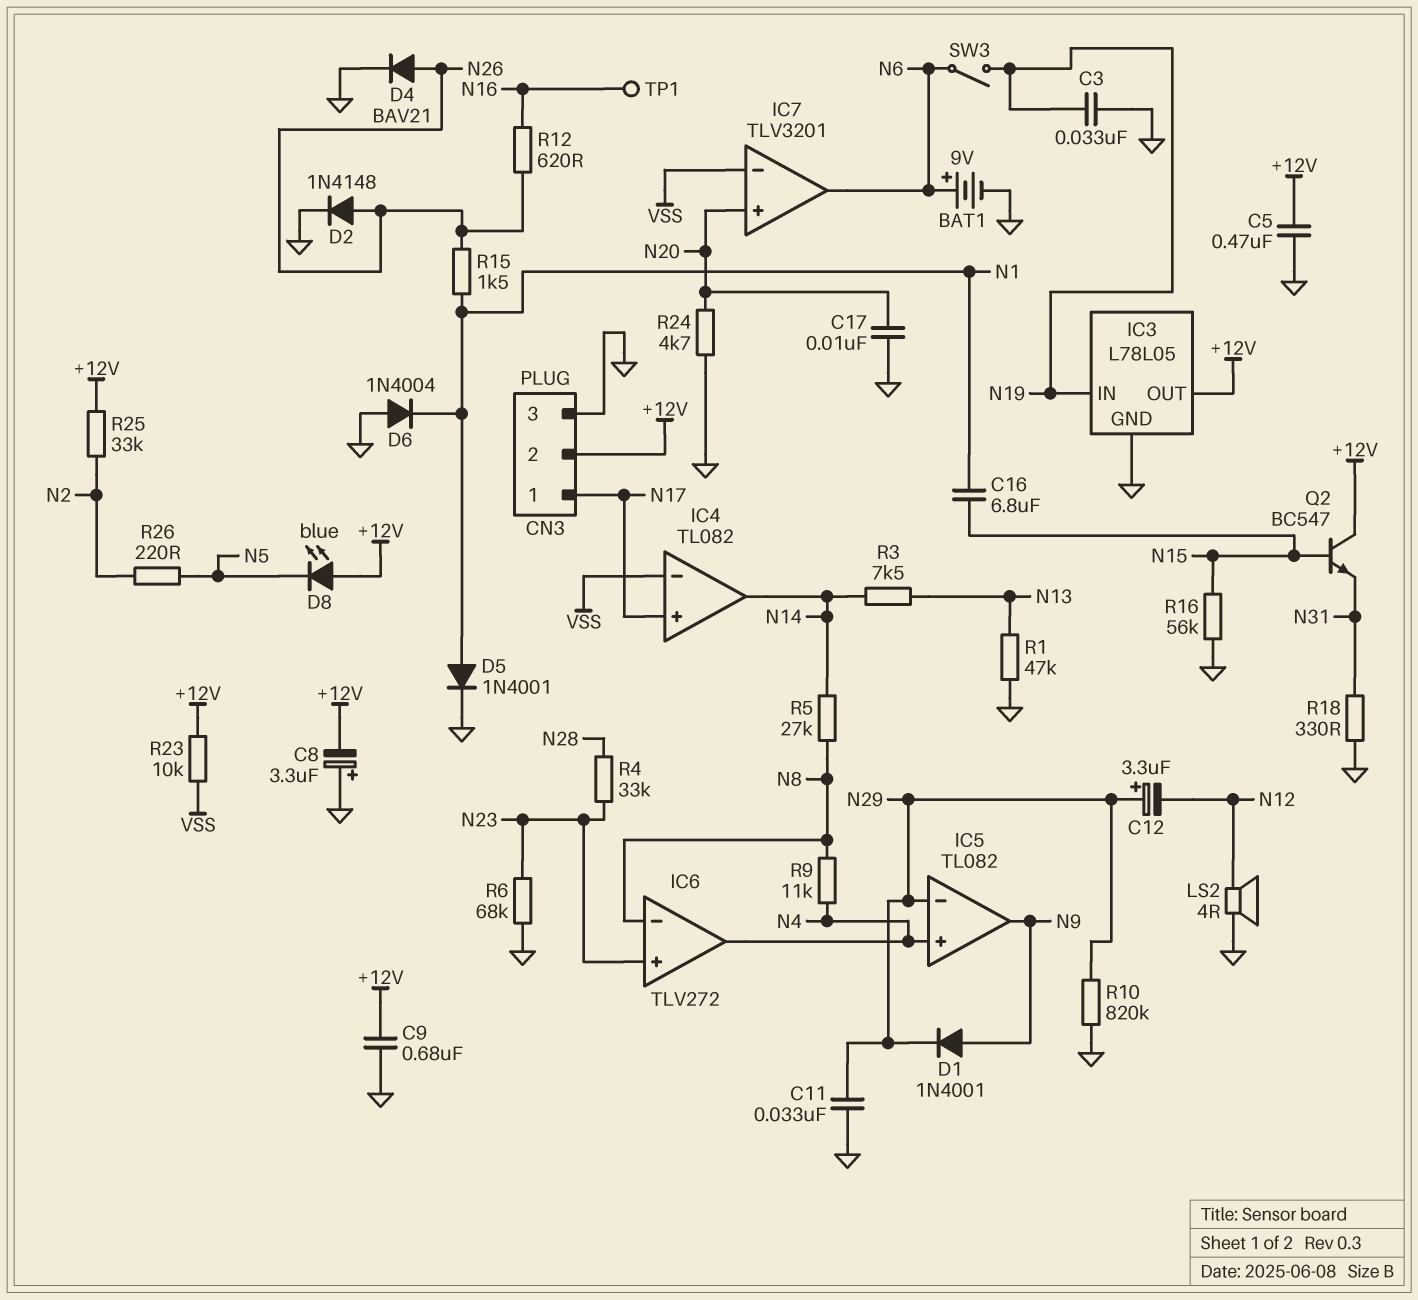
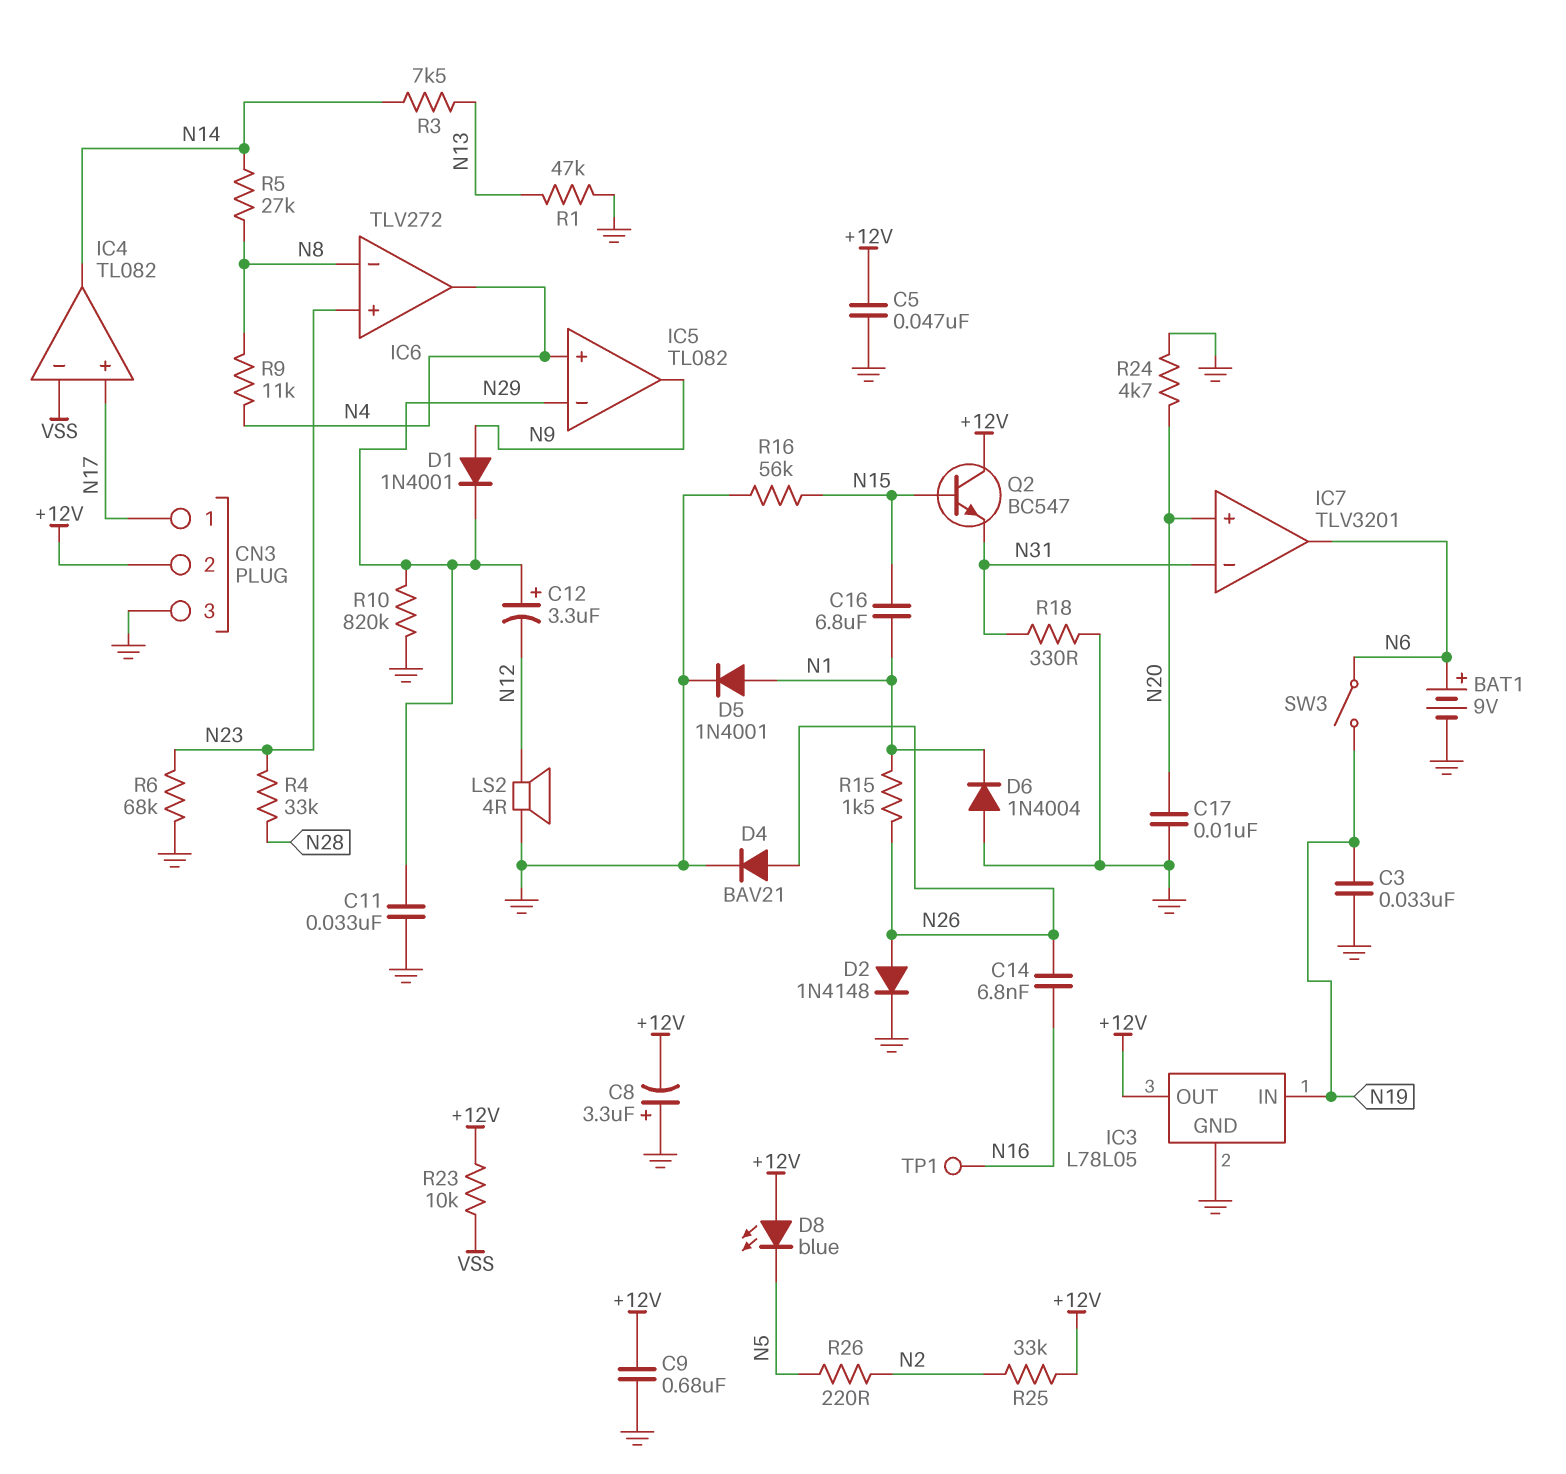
C5: 470nF (+12V, GND) -> 47nF (+12V, GND)
C14: none -> 6.8nF (N16, N26)
IC7 pin in-: VSS -> N31
R12: 620 (N16, N26) -> none

